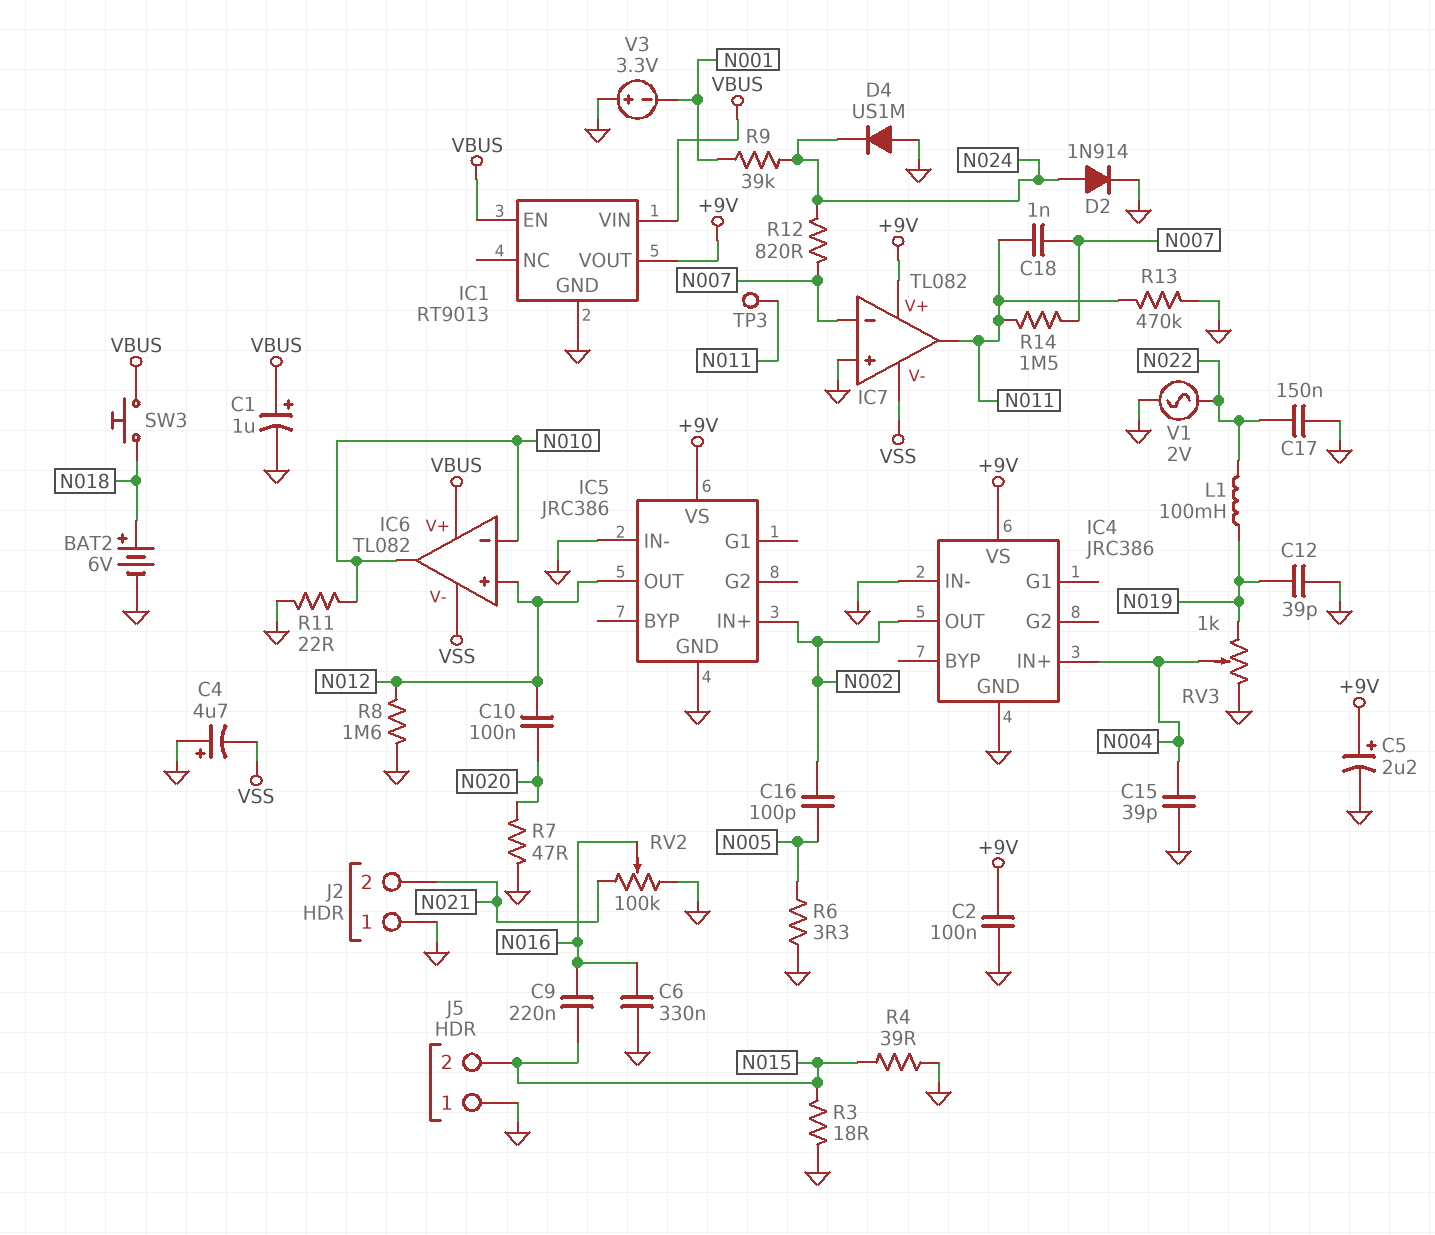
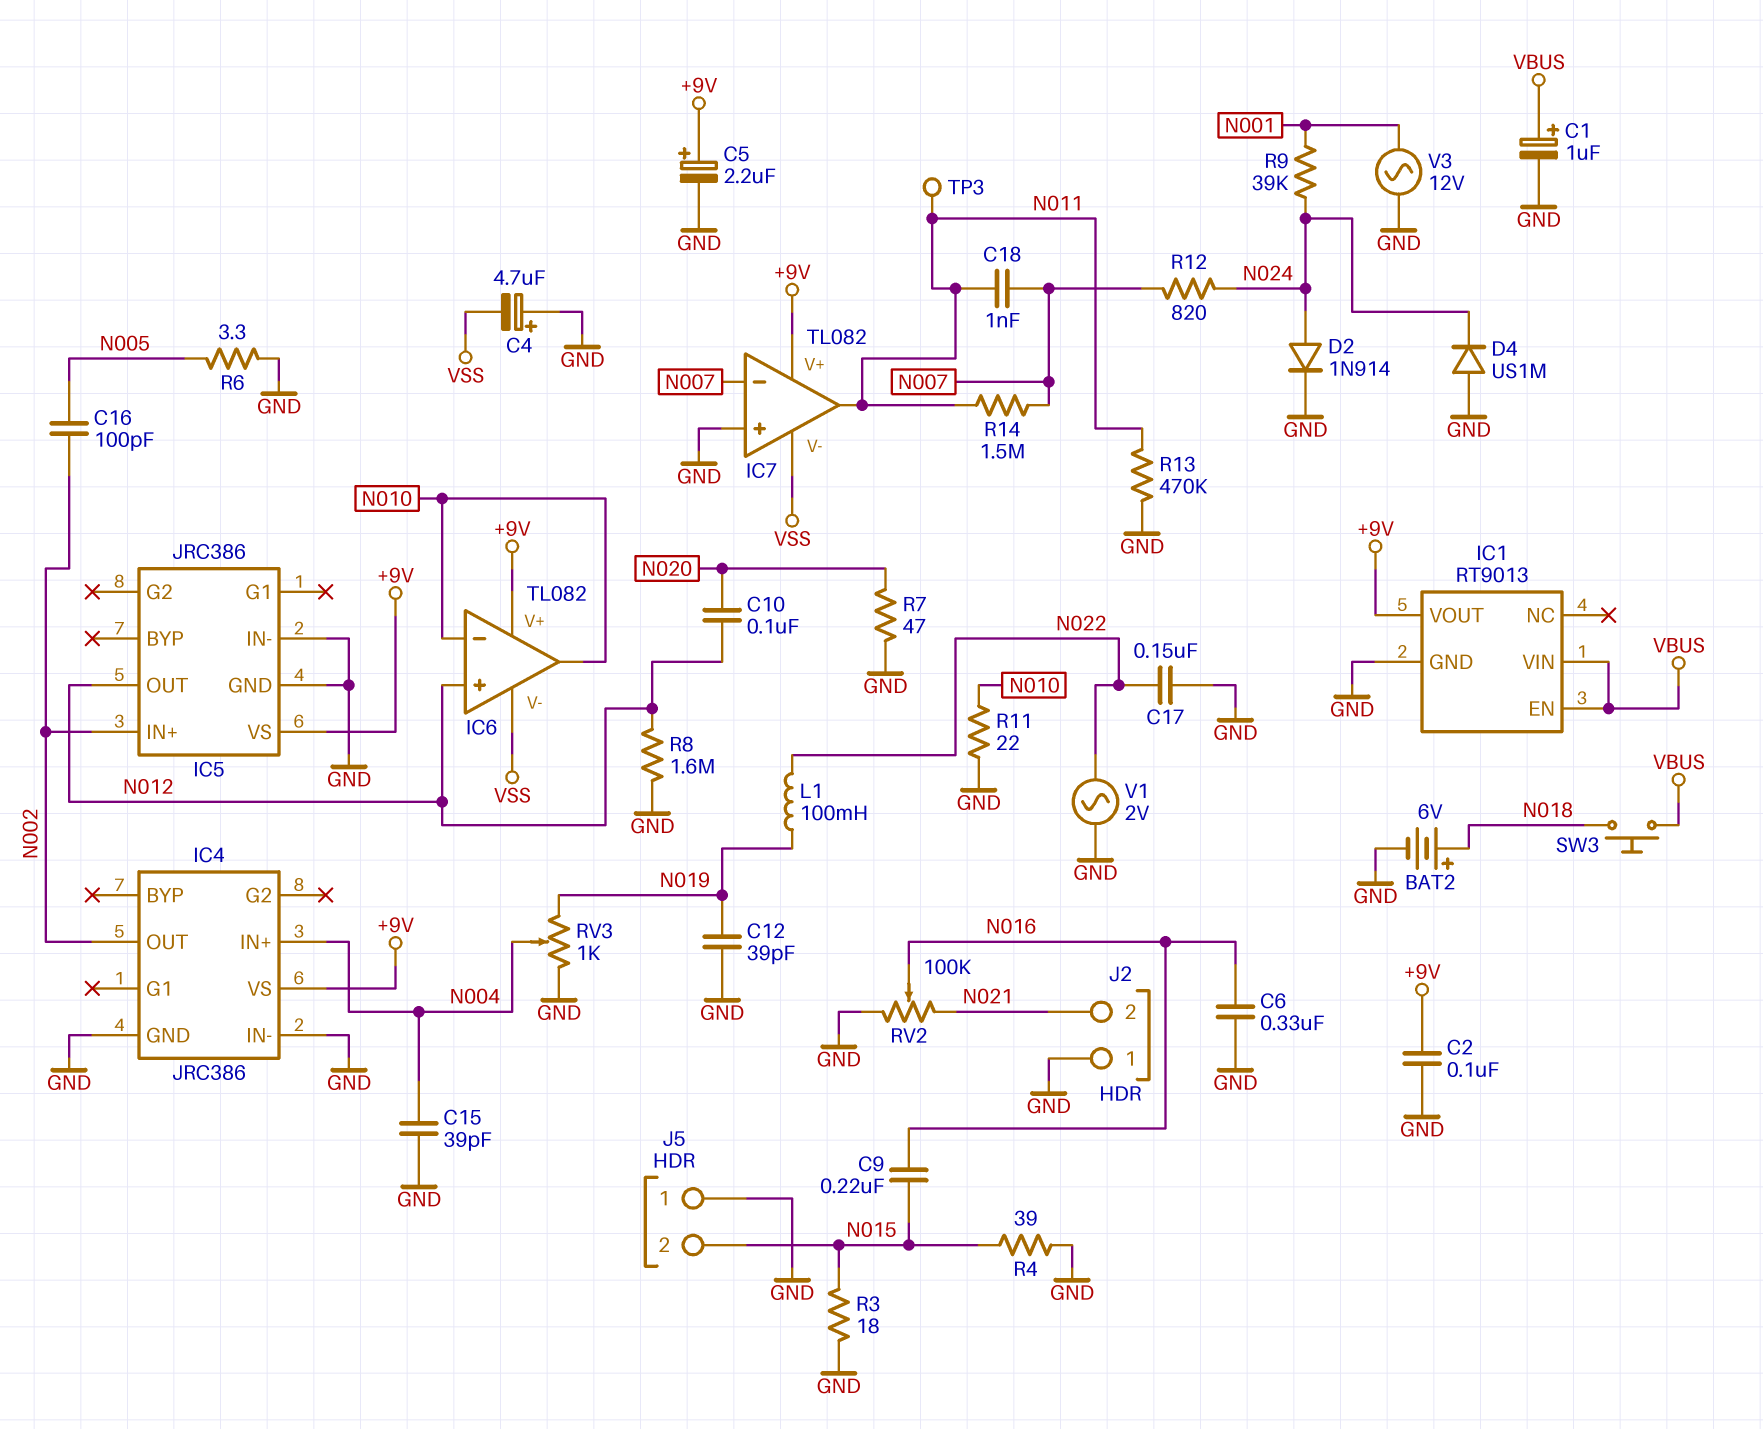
IC6 pin V+: VBUS -> +9V
V3: 3.3V (plus GND, minus N001) -> AC 12V (GND, N001)

